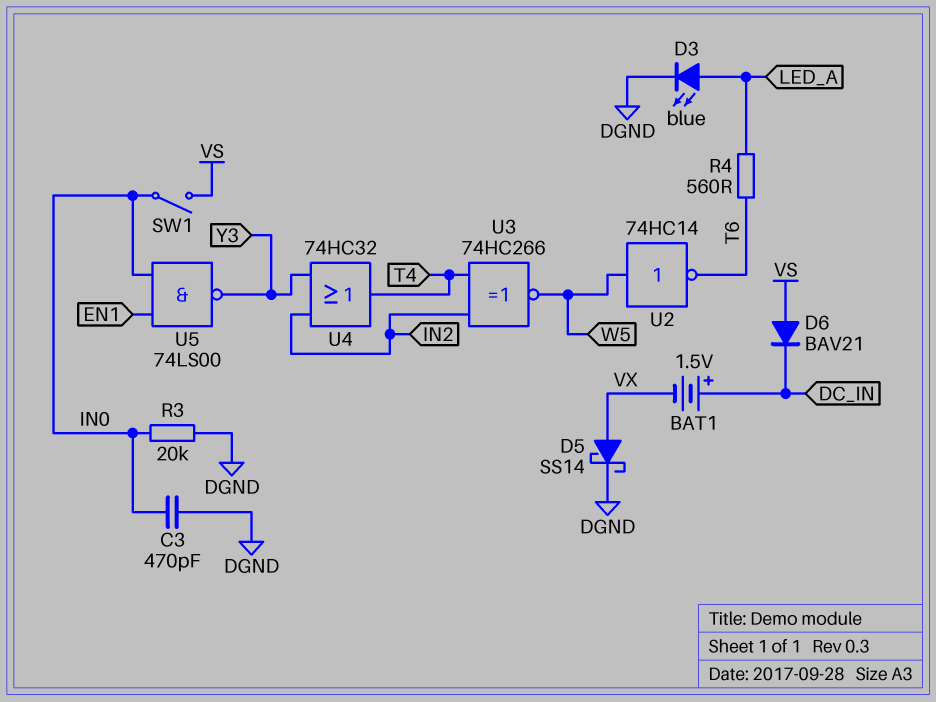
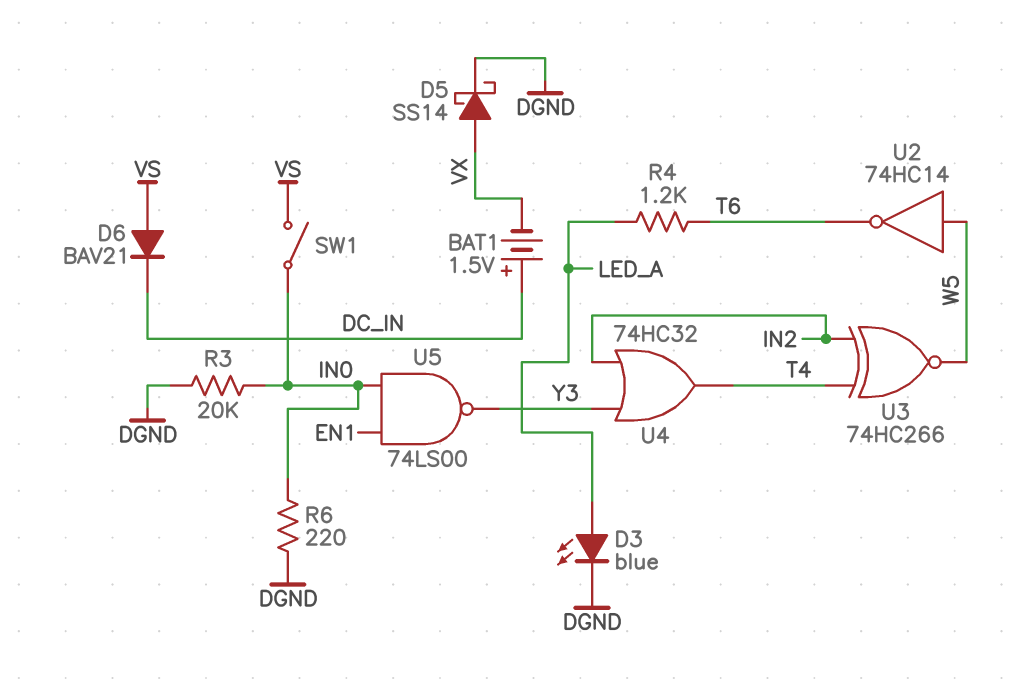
C3: 470pF (DGND, IN0) -> none
R4: 560 (LED_A, T6) -> 1.2k (LED_A, T6)
R6: none -> 220 (DGND, IN0)

